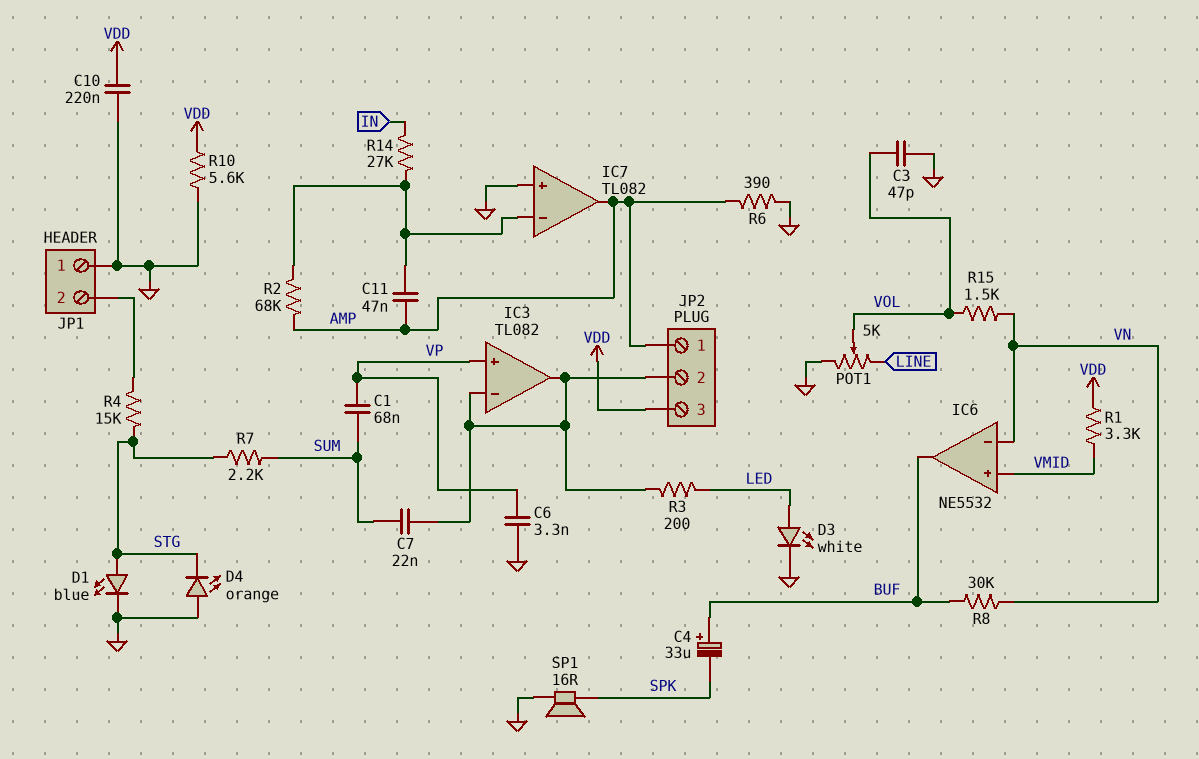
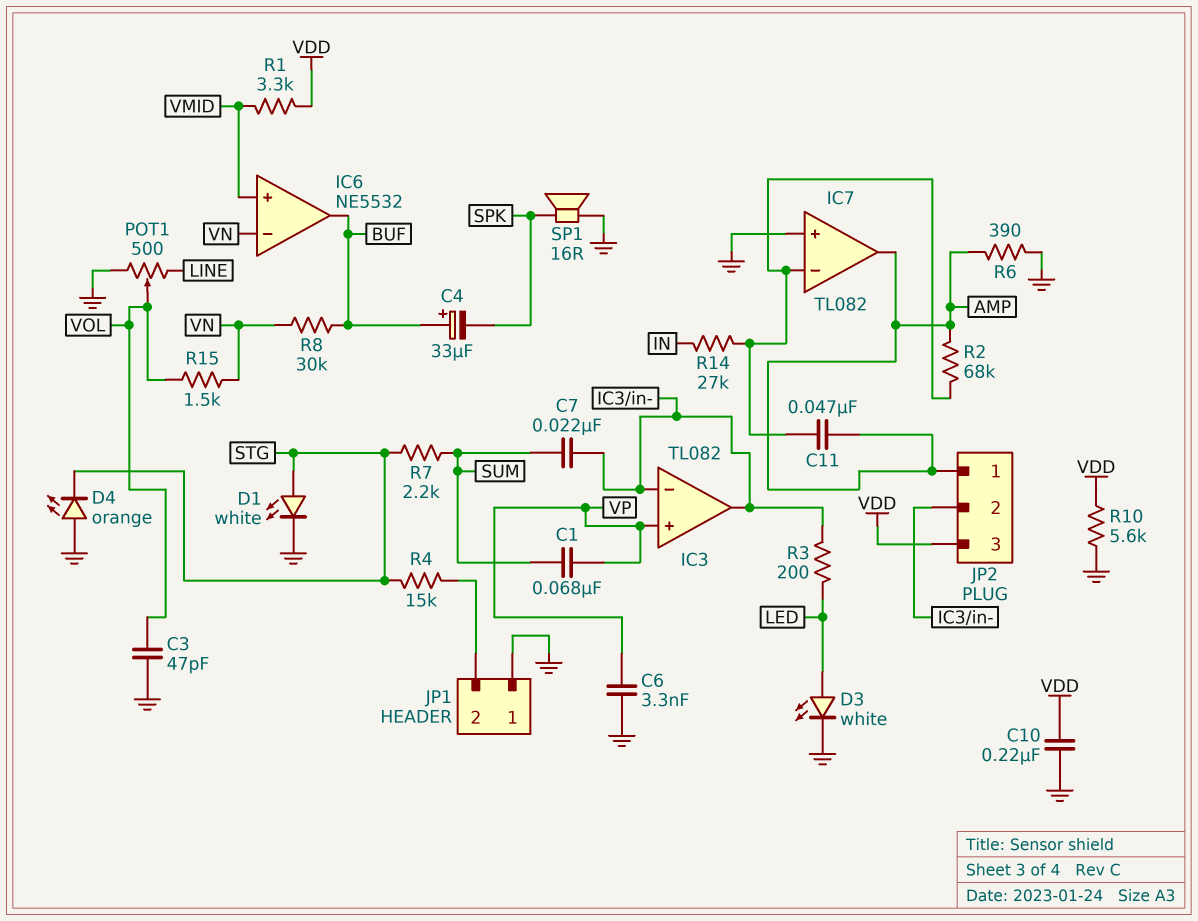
D1: LED blue (A STG, K GND) -> LED white (A STG, K GND)
POT1: 5k (GND, LINE, wiper VOL) -> 500 (GND, LINE, wiper VOL)

